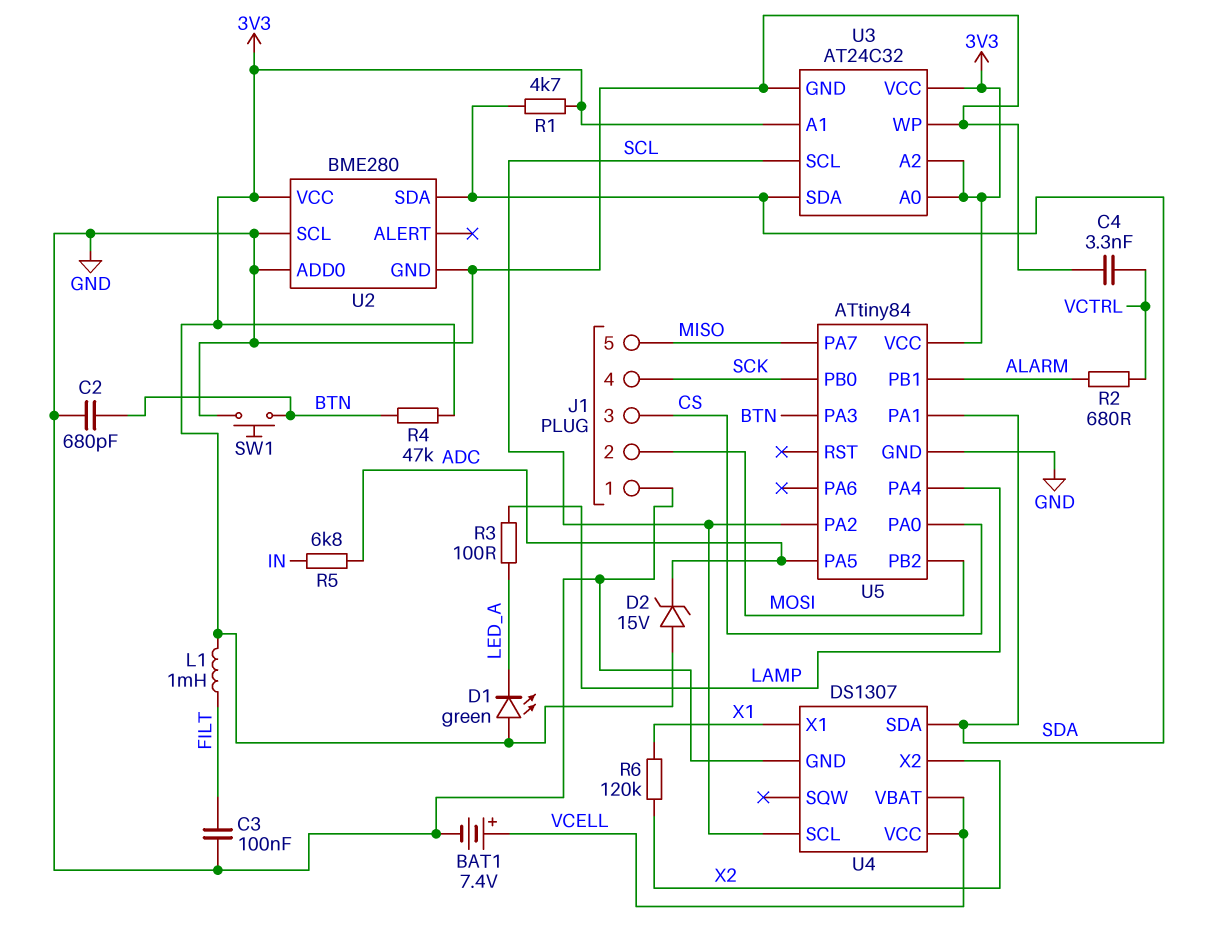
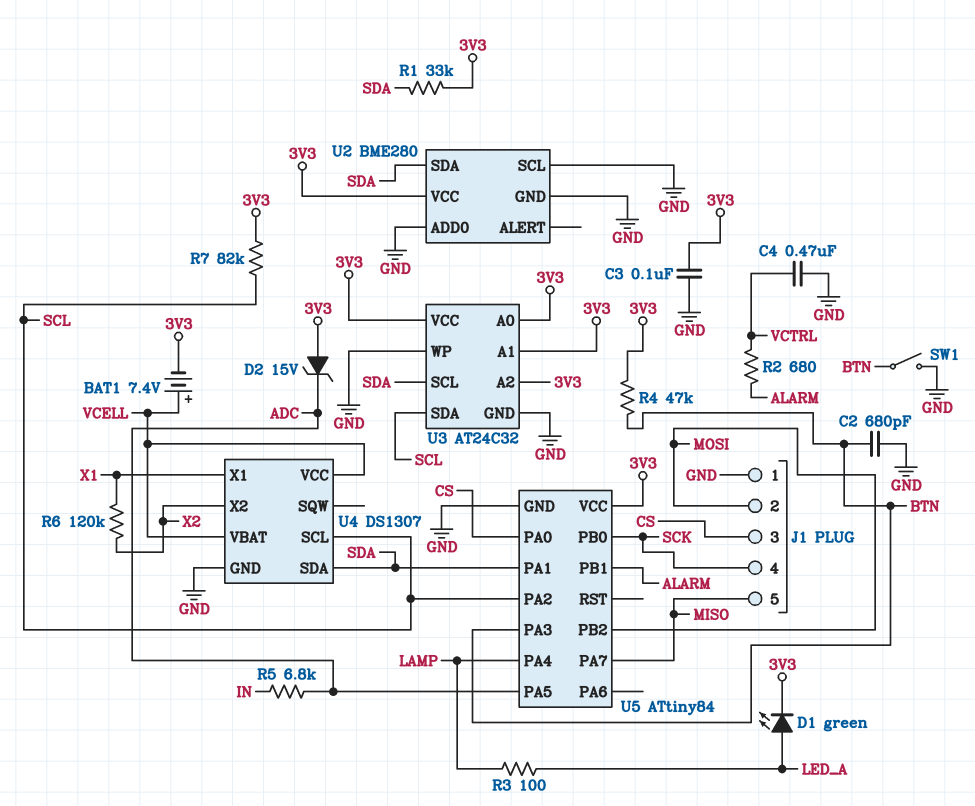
BAT1: 7.4V (plus VCELL, minus GND) -> 7.4V (plus VCELL, minus 3V3)
C3: 100nF (FILT, GND) -> 100nF (3V3, GND)
C4: 3.3nF (GND, VCTRL) -> 470nF (GND, VCTRL)
D1: LED green (A 3V3, K LED_A) -> LED green (A LED_A, K 3V3)
L1: 1mH (3V3, FILT) -> none
R1: 4.7k (3V3, SDA) -> 33k (3V3, SDA)
R7: none -> 82k (3V3, SCL)
SW1: button (BTN, GND) -> switch (BTN, GND)
U3 pin SCL: SCL -> SDA
U3 pin SDA: SDA -> SCL

